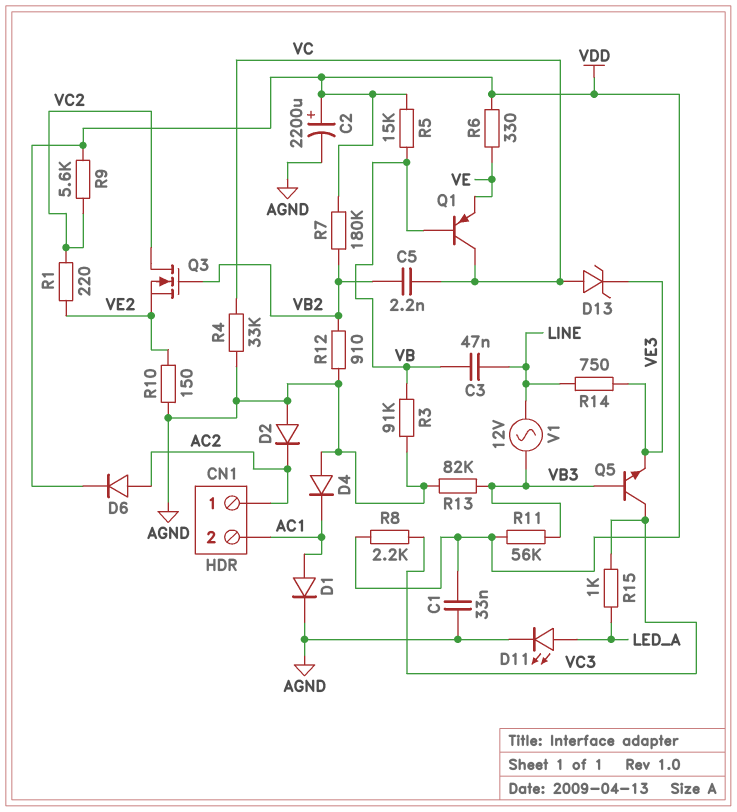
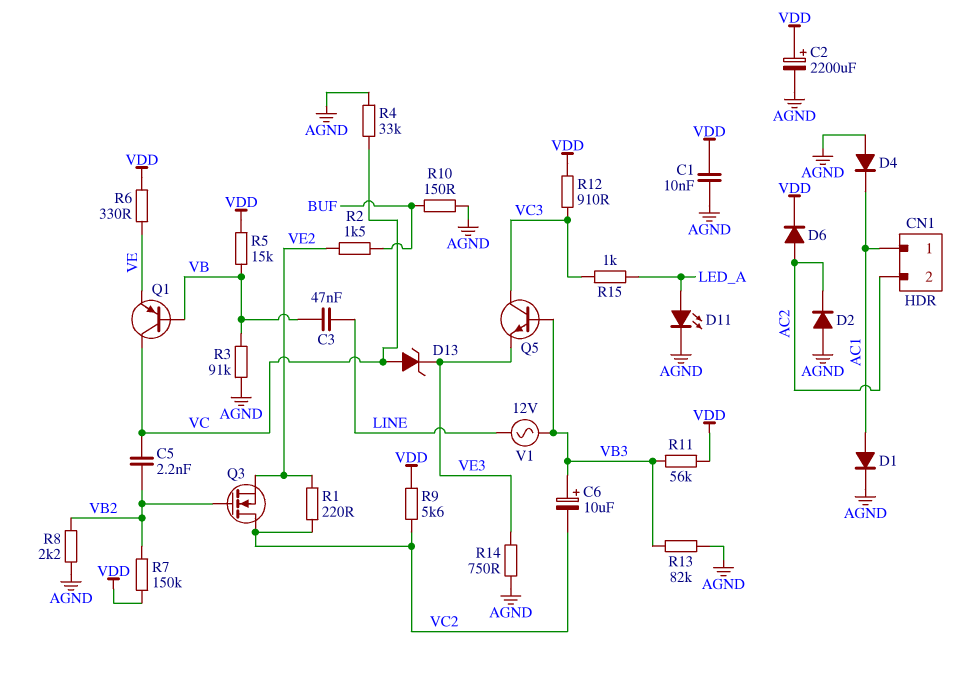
C1: 33nF (AGND, VDD) -> 10nF (AGND, VDD)
C6: none -> 10uF (plus VB3, minus VC2)
CN1 pin 1: AC2 -> AC1
CN1 pin 2: AC1 -> AC2
R2: none -> 1.5k (BUF, VE2)
R7: 180k (VB2, VDD) -> 150k (VB2, VDD)
R8: 2.2k (VC3, VDD) -> 2.2k (AGND, VB2)
R10: 150 (AGND, VE2) -> 150 (AGND, BUF)
R12: 910 (AGND, VB2) -> 910 (VC3, VDD)
R14: 750 (LINE, VE3) -> 750 (AGND, VE3)

